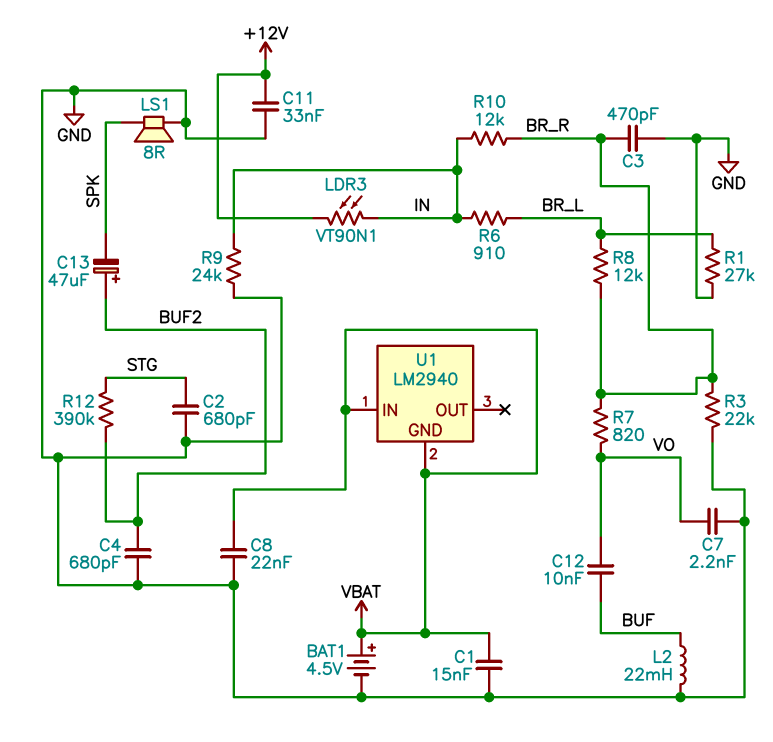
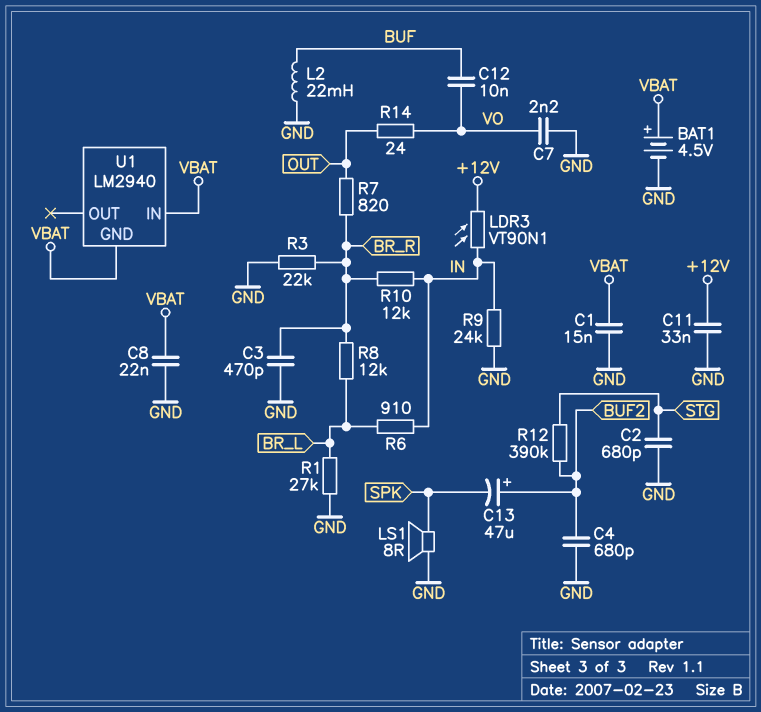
R7: 820 (BR_R, VO) -> 820 (BR_R, OUT)
R14: none -> 24 (OUT, VO)

